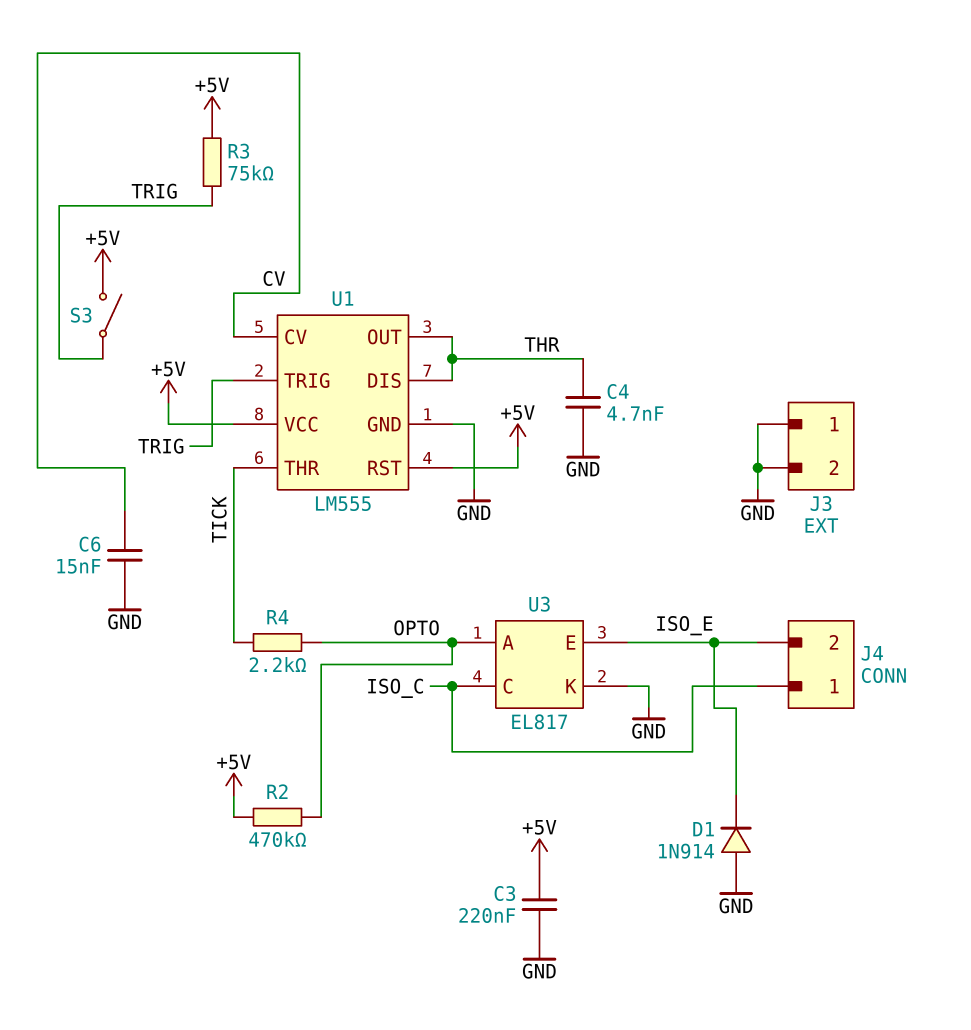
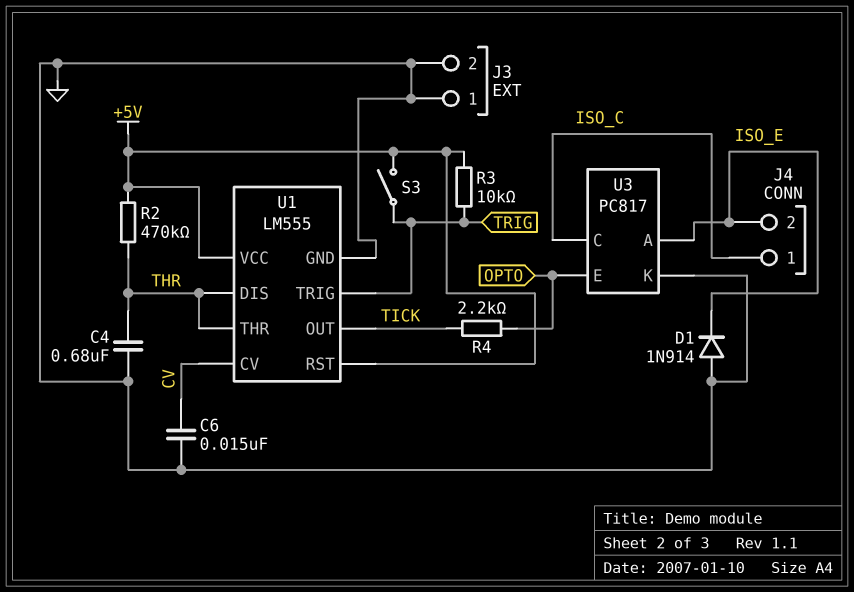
C3: 220nF (+5V, GND) -> none
C4: 4.7nF (GND, THR) -> 680nF (GND, THR)
R2: 470k (+5V, OPTO) -> 470k (+5V, THR)
R3: 75k (+5V, TRIG) -> 10k (+5V, TRIG)
U1 pin OUT: THR -> TICK
U1 pin THR: TICK -> THR
U3: EL817 -> PC817
U3 pin A: OPTO -> ISO_E
U3 pin E: ISO_E -> OPTO

